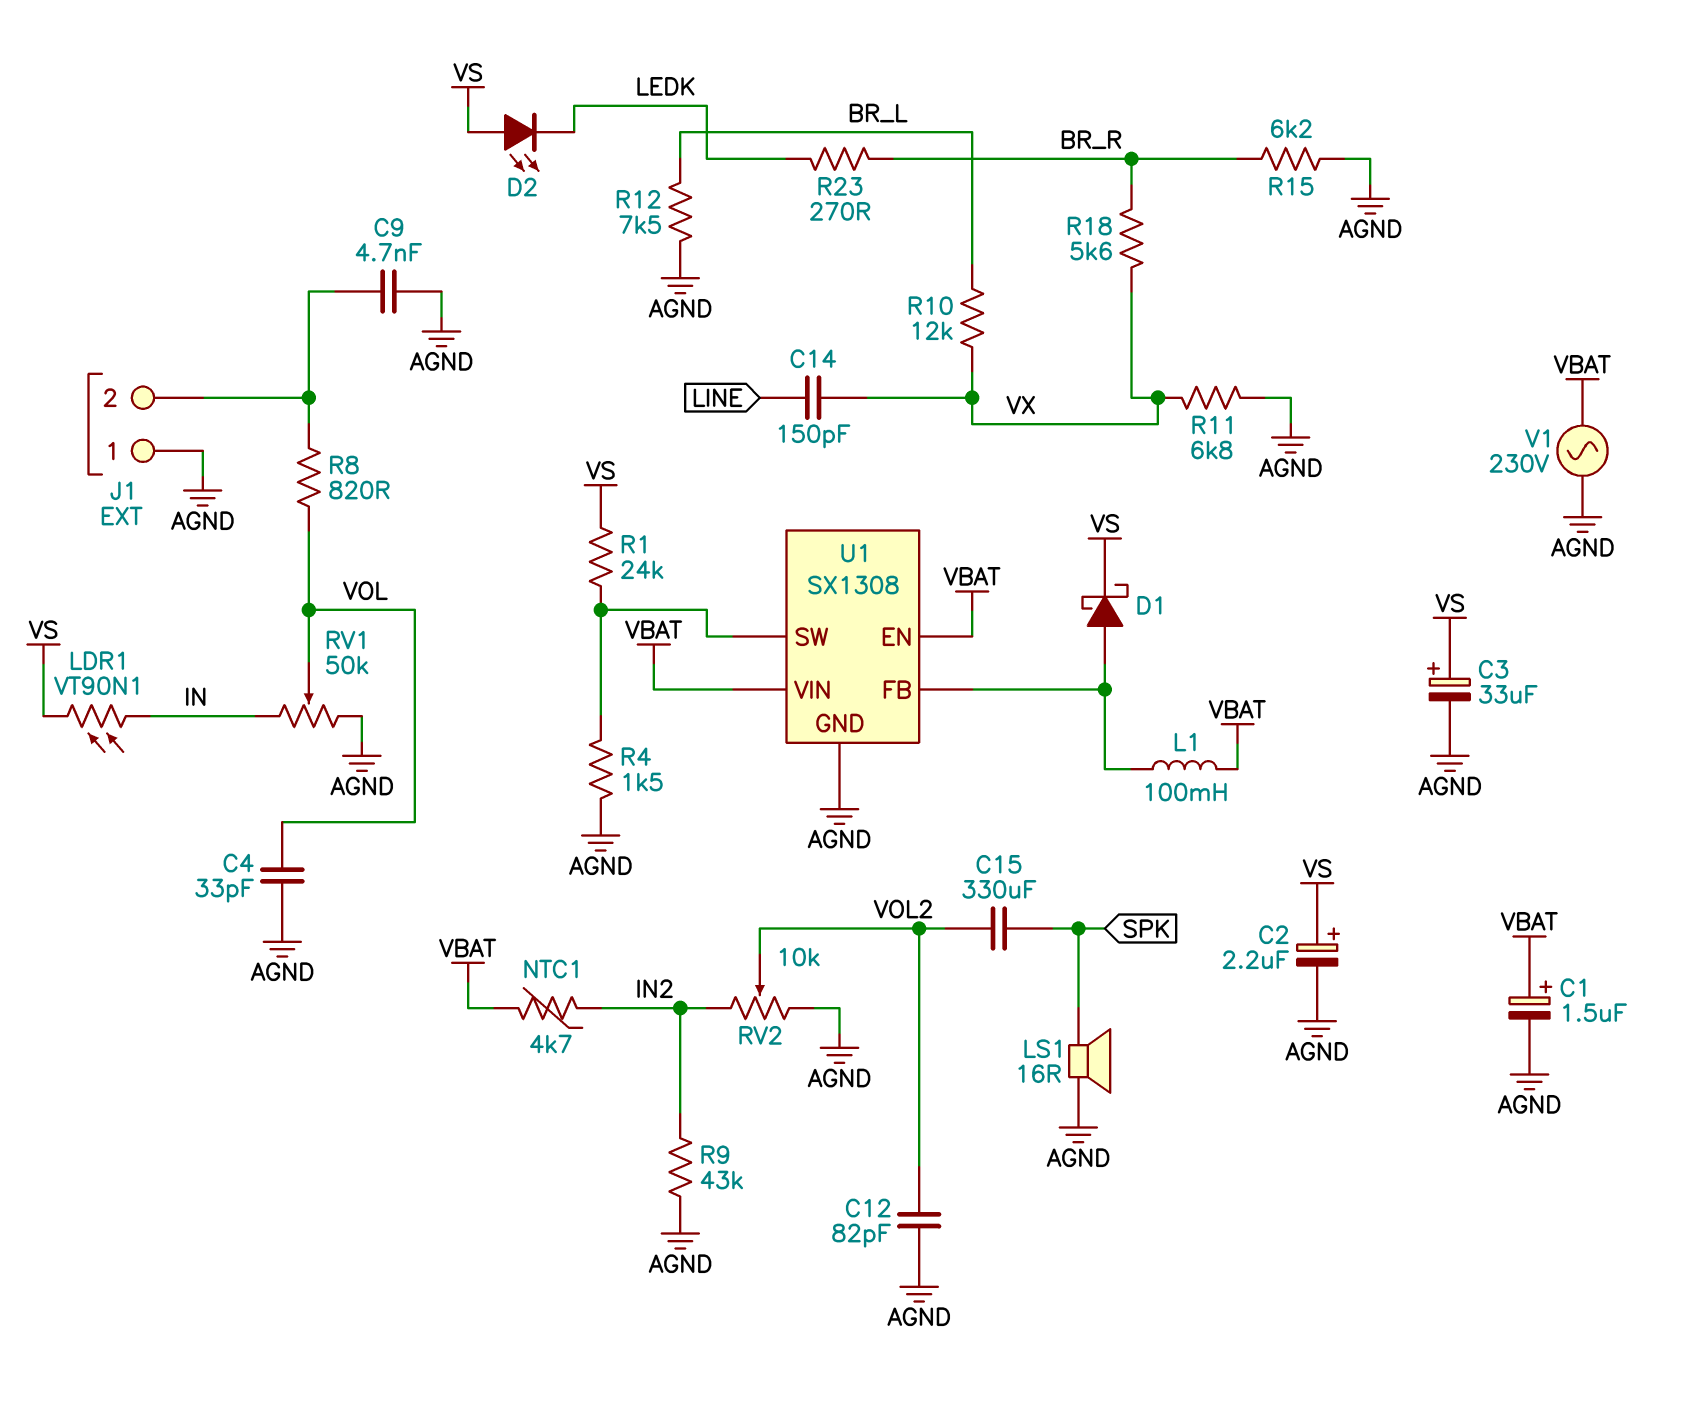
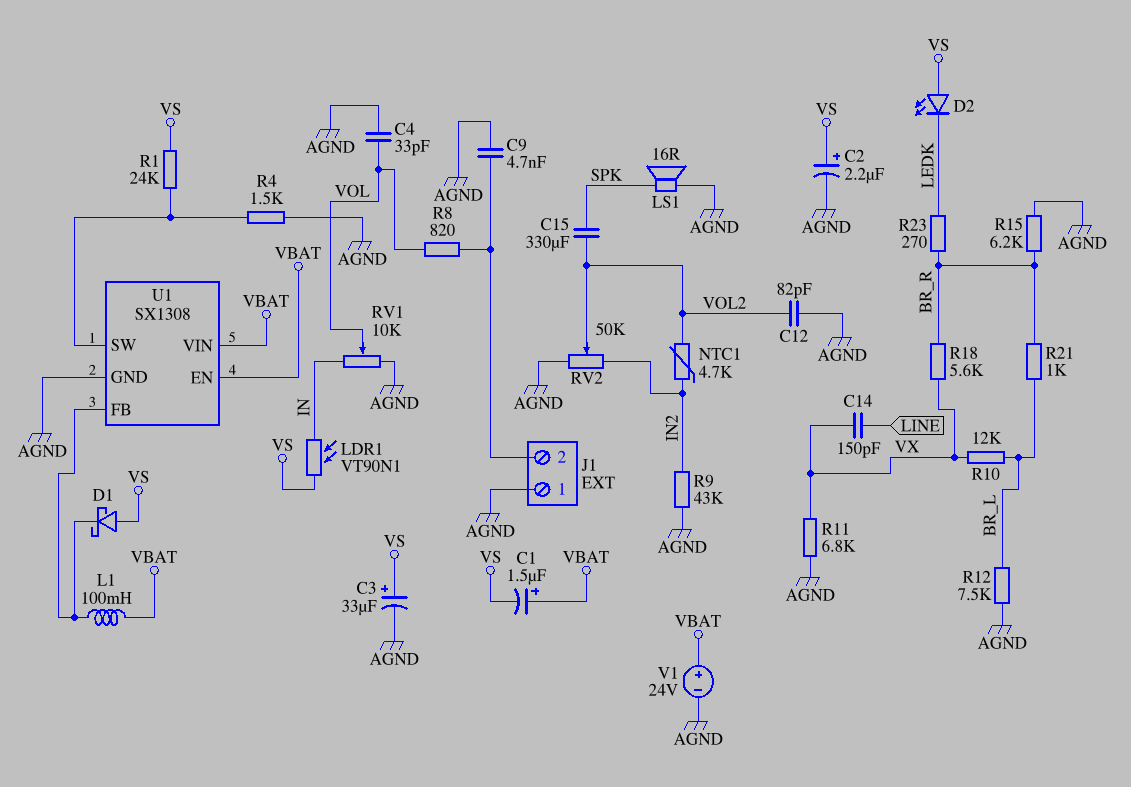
C1: 1.5uF (plus VBAT, minus AGND) -> 1.5uF (plus VBAT, minus VS)
D1: schottky (A U1/FB, K VS) -> schottky (A VS, K U1/FB)
NTC1: 4.7k (IN2, VBAT) -> 4.7k (IN2, VOL2)
R21: none -> 1k (BR_L, BR_R)
RV1: 50k (AGND, IN, wiper VOL) -> 10k (AGND, IN, wiper VOL)
RV2: 10k (AGND, IN2, wiper VOL2) -> 50k (AGND, IN2, wiper VOL2)
V1: AC 230V (AGND, VBAT) -> 24V (plus VBAT, minus AGND)

